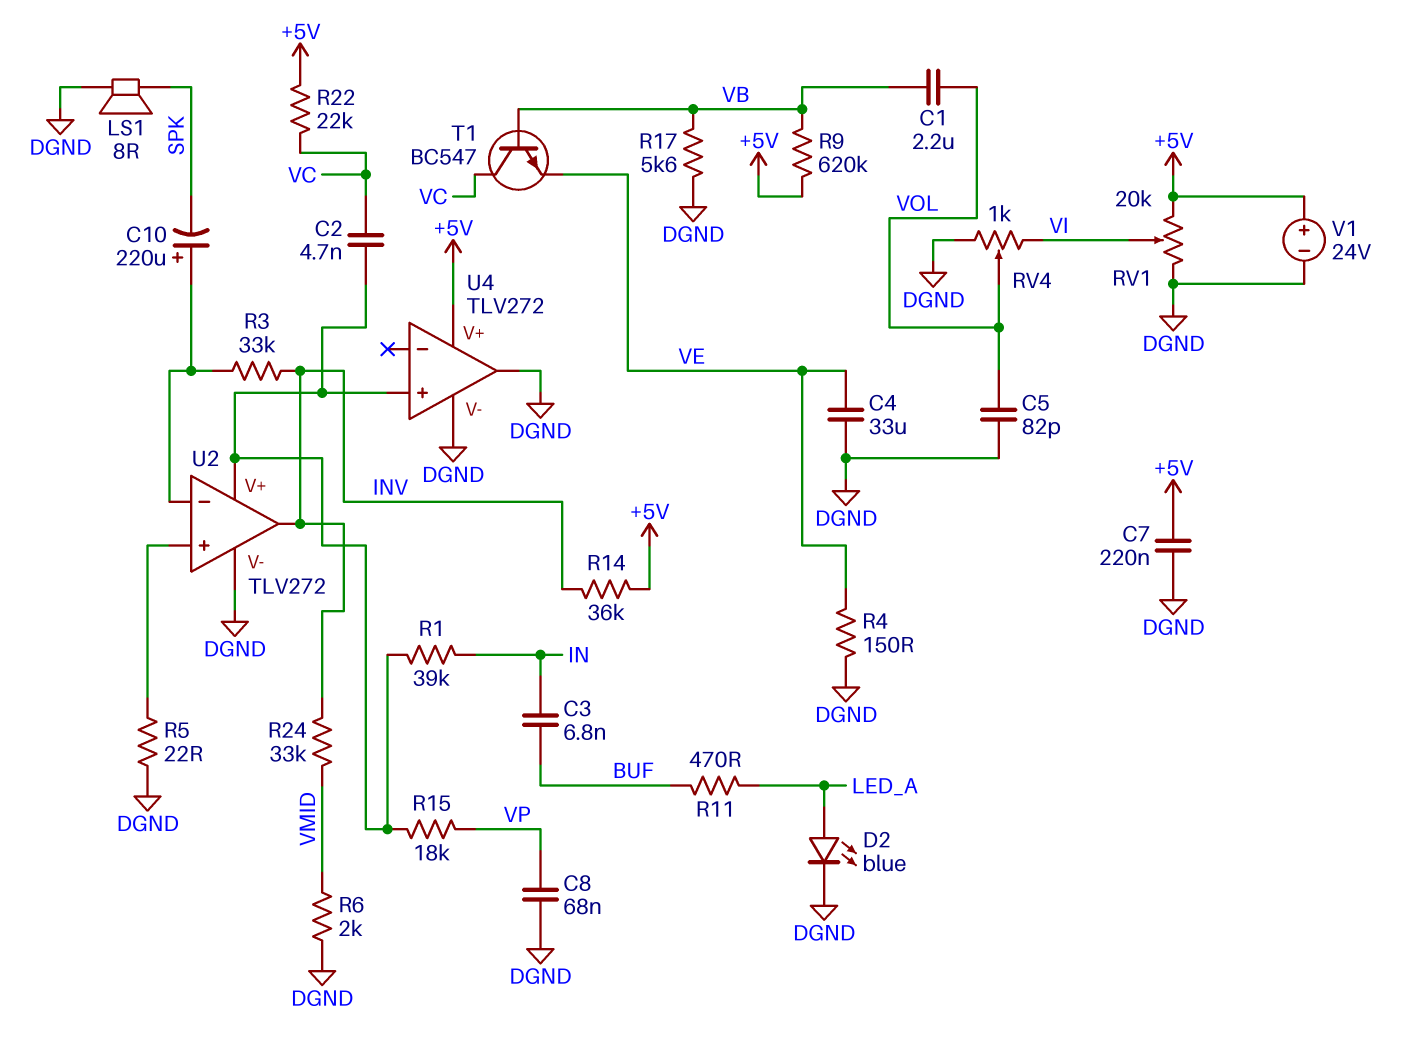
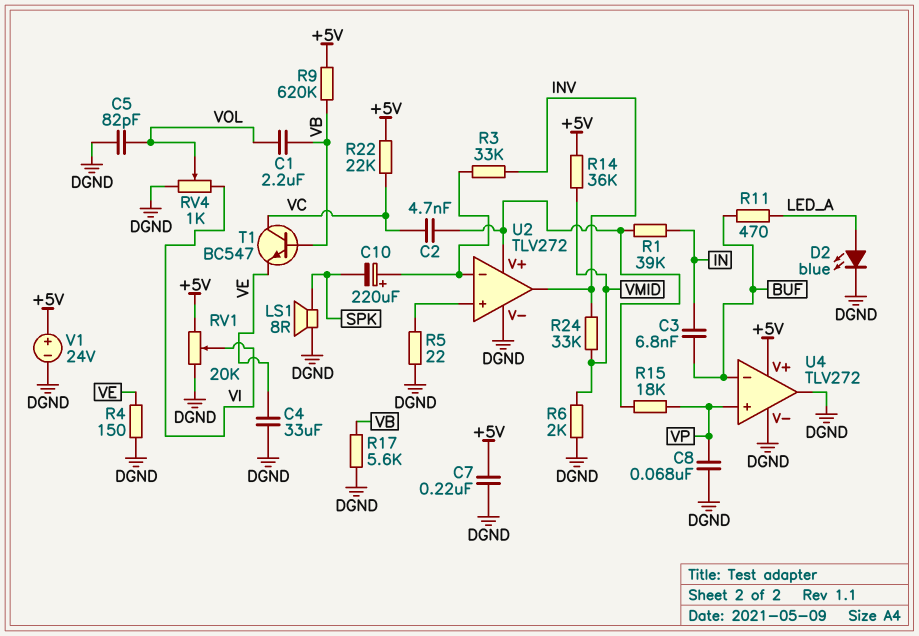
R14: 36k (+5V, INV) -> 36k (+5V, VMID)
U4 pin in+: U2/V+ -> VP
U4 pin in-: none -> BUF

